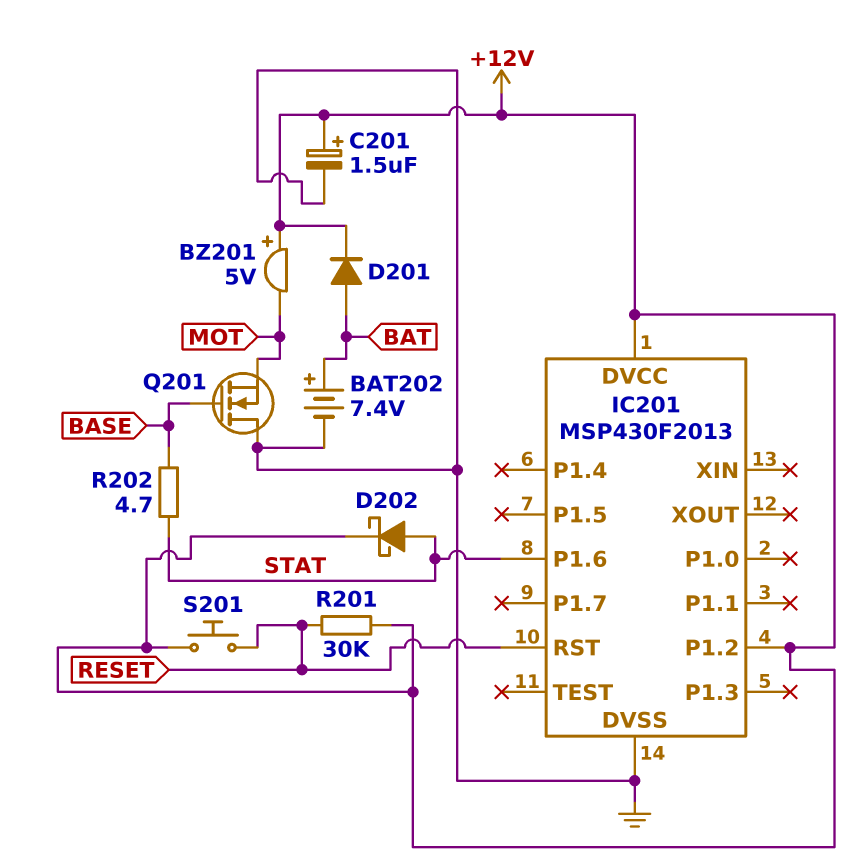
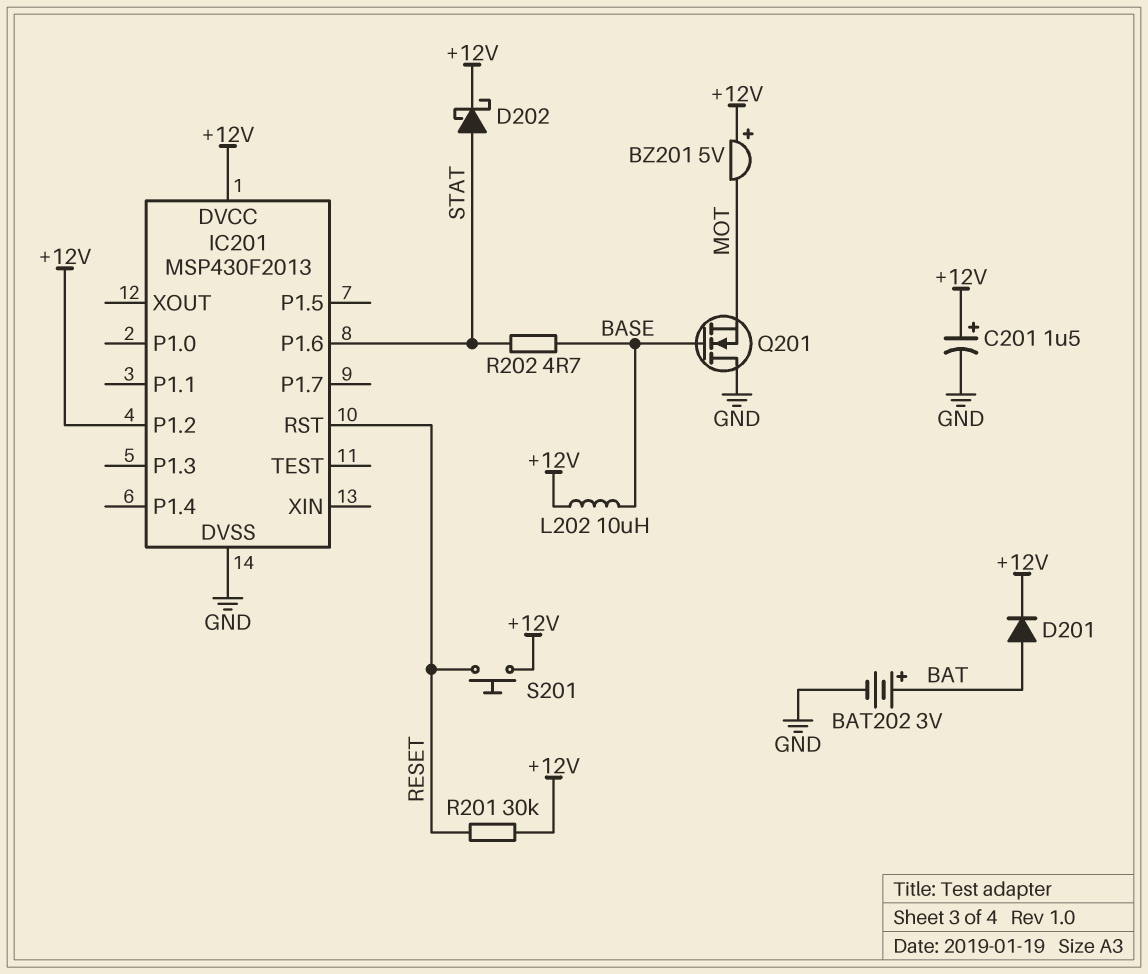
BAT202: 7.4V (plus BAT, minus GND) -> 3V (plus BAT, minus GND)
L202: none -> 10uH (+12V, BASE)

